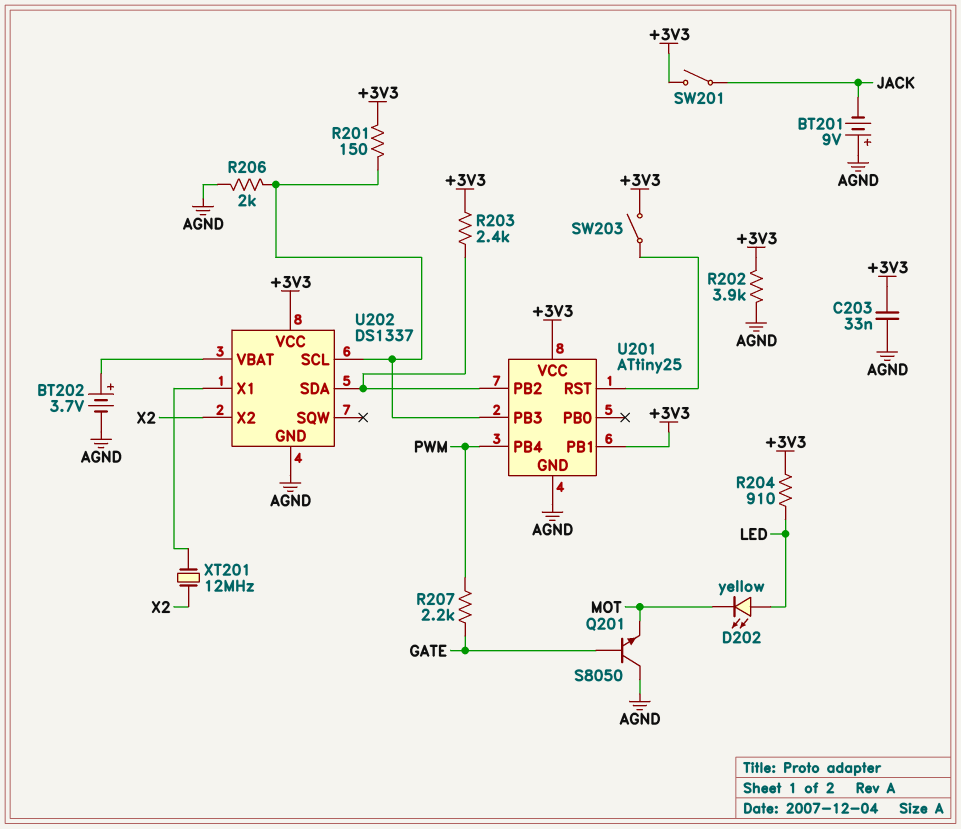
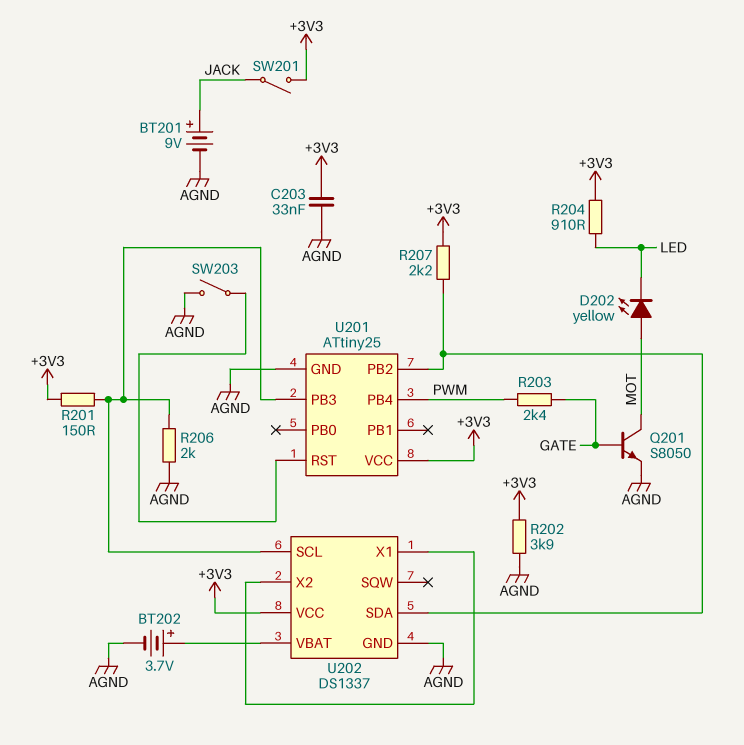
BT201: 9V (plus AGND, minus JACK) -> 9V (plus JACK, minus AGND)
D202: LED yellow (A LED, K MOT) -> LED yellow (A MOT, K LED)
Q201: NPN S8050 (B GATE, C AGND, E MOT) -> NPN S8050 (B GATE, C MOT, E AGND)
R203: 2.4k (+3V3, U201/PB2) -> 2.4k (GATE, PWM)
R207: 2.2k (GATE, PWM) -> 2.2k (+3V3, U201/PB2)
SW203: switch (+3V3, U201/RST) -> switch (AGND, U201/RST)
U201 pin PB1: +3V3 -> none
U202 pin X2: X2 -> U202/X1
XT201: 12MHz (U202/X1, X2) -> none

